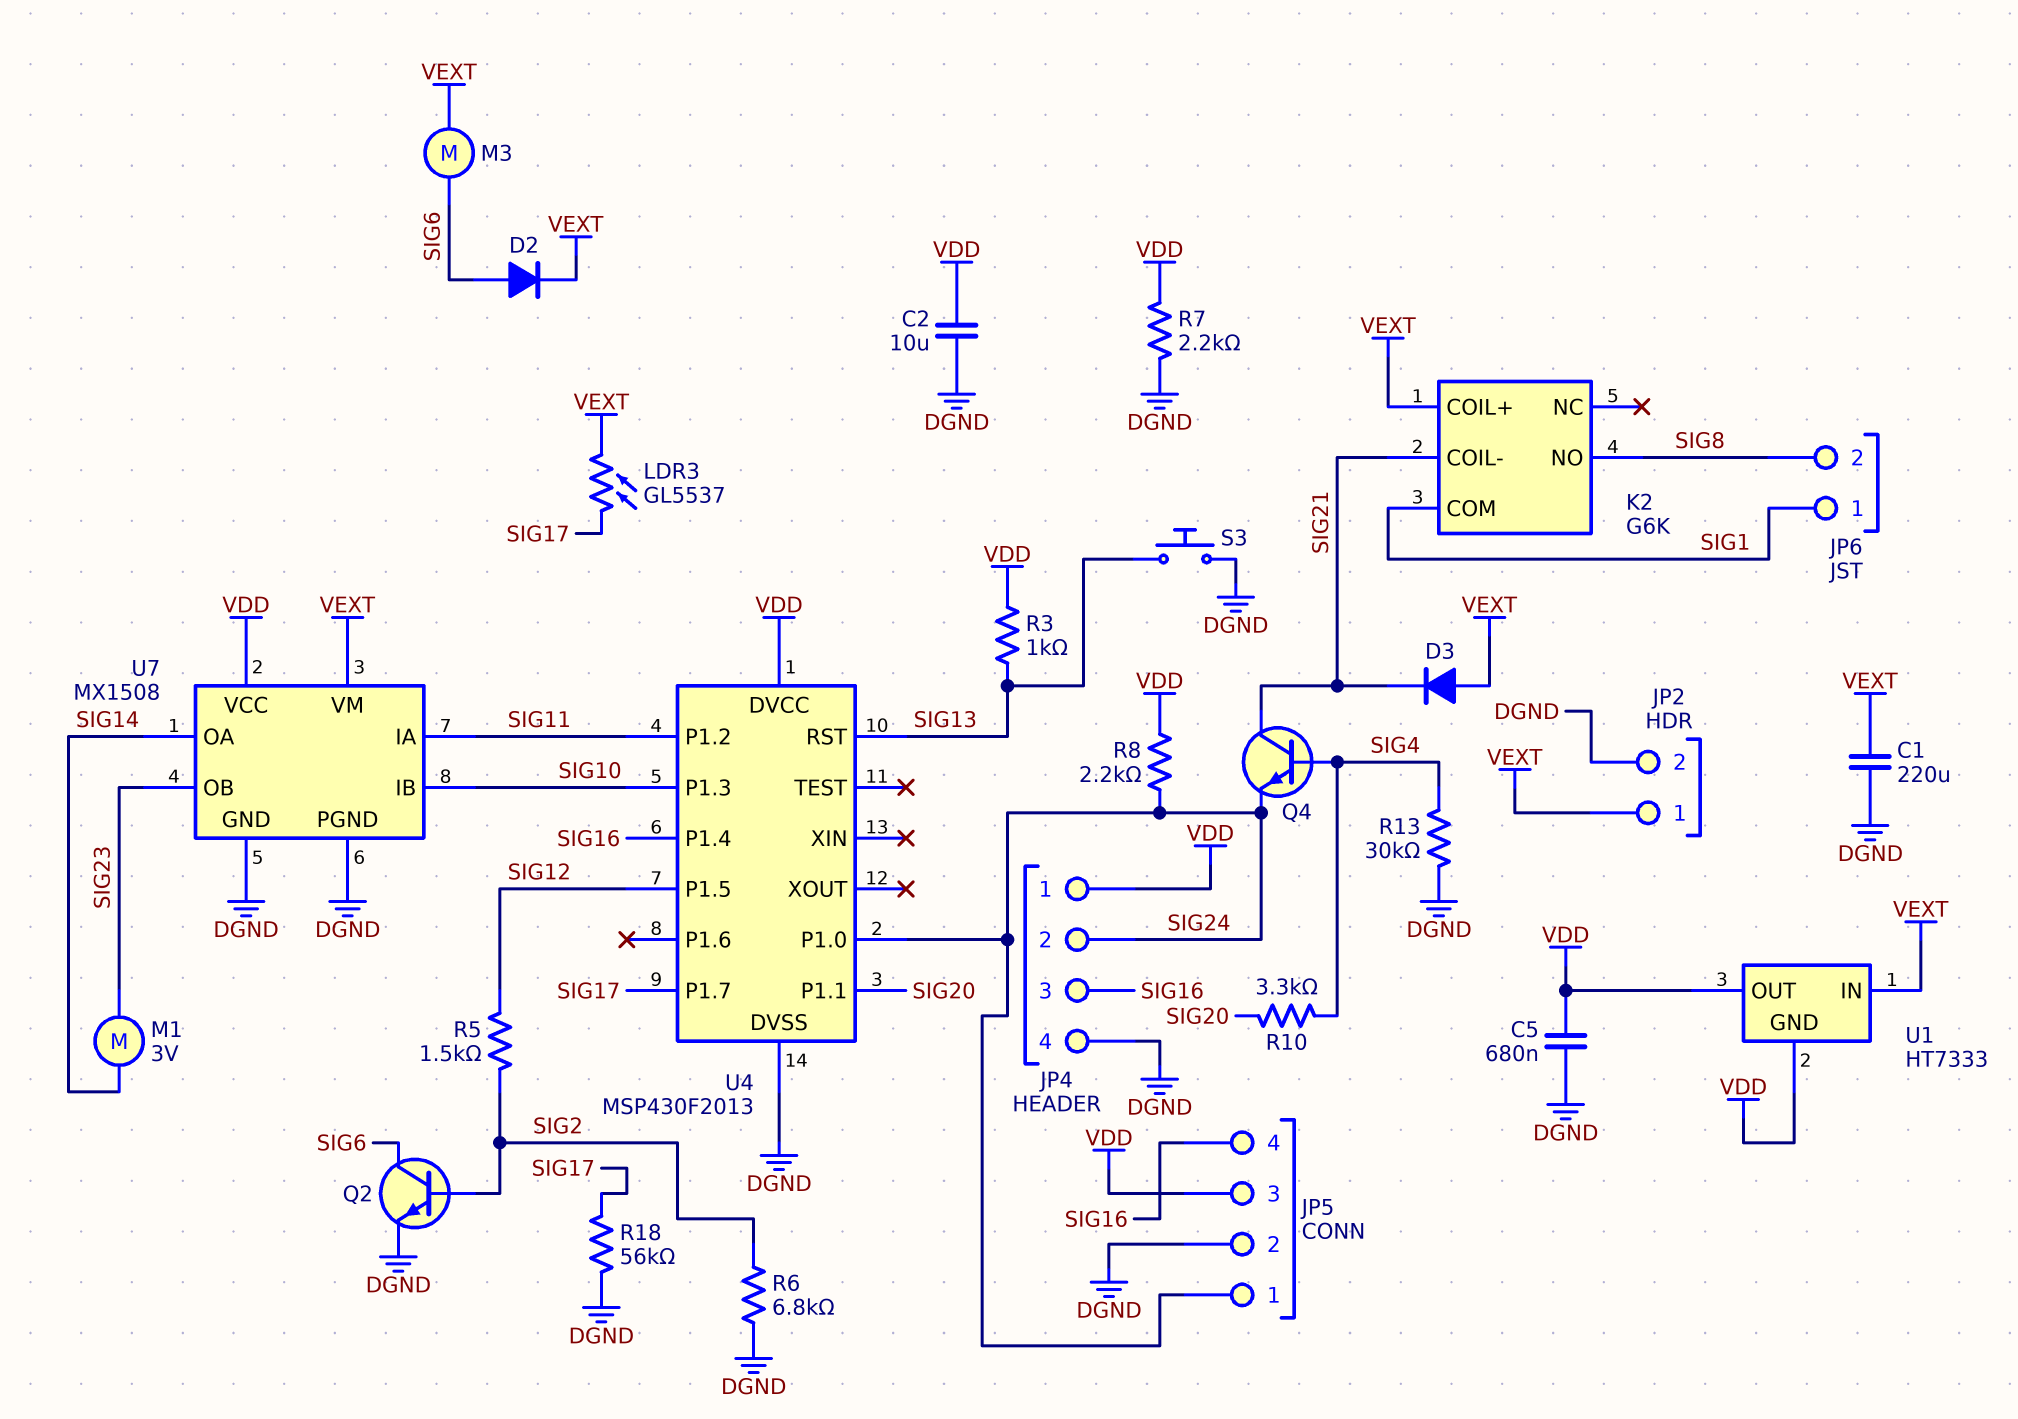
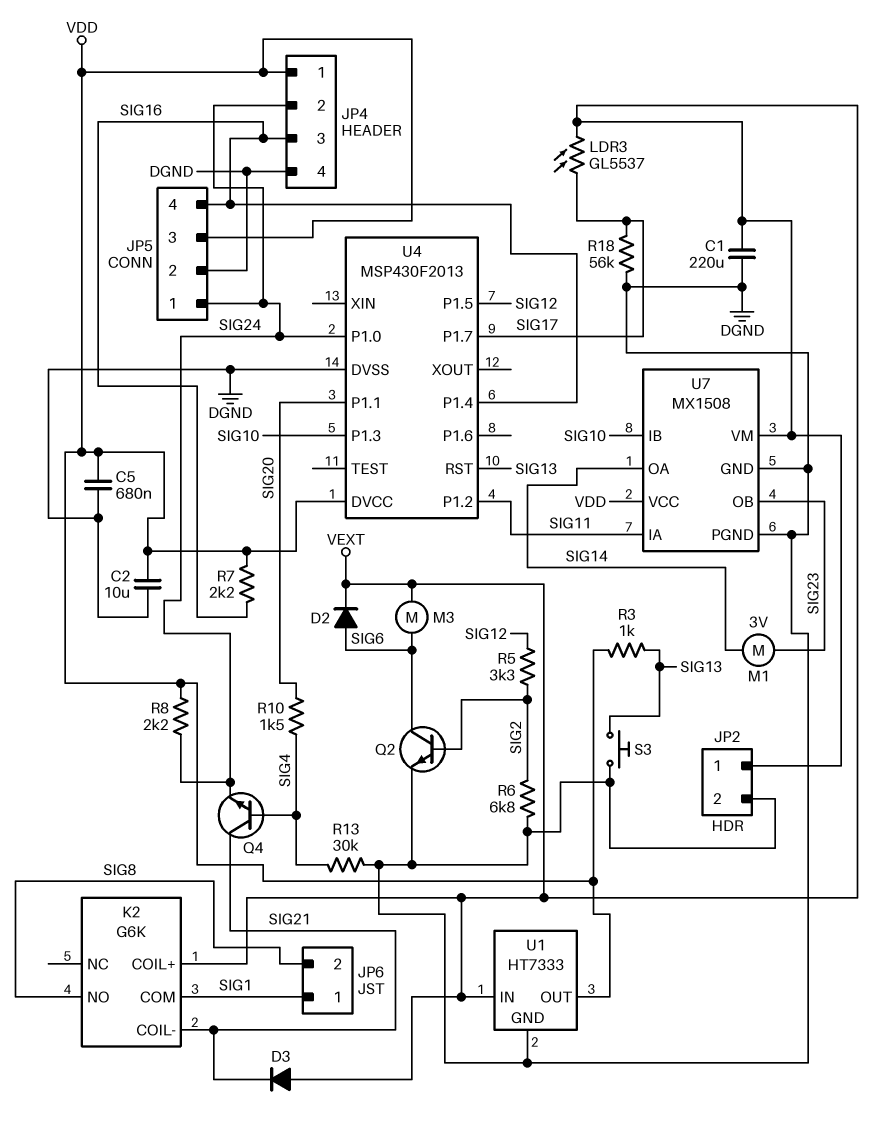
R5: 1.5k (SIG2, SIG12) -> 3.3k (SIG2, SIG12)
R7: 2.2k (DGND, VDD) -> 2.2k (SIG16, VDD)
R10: 3.3k (SIG4, SIG20) -> 1.5k (SIG4, SIG20)
U1 pin GND: VDD -> DGND

